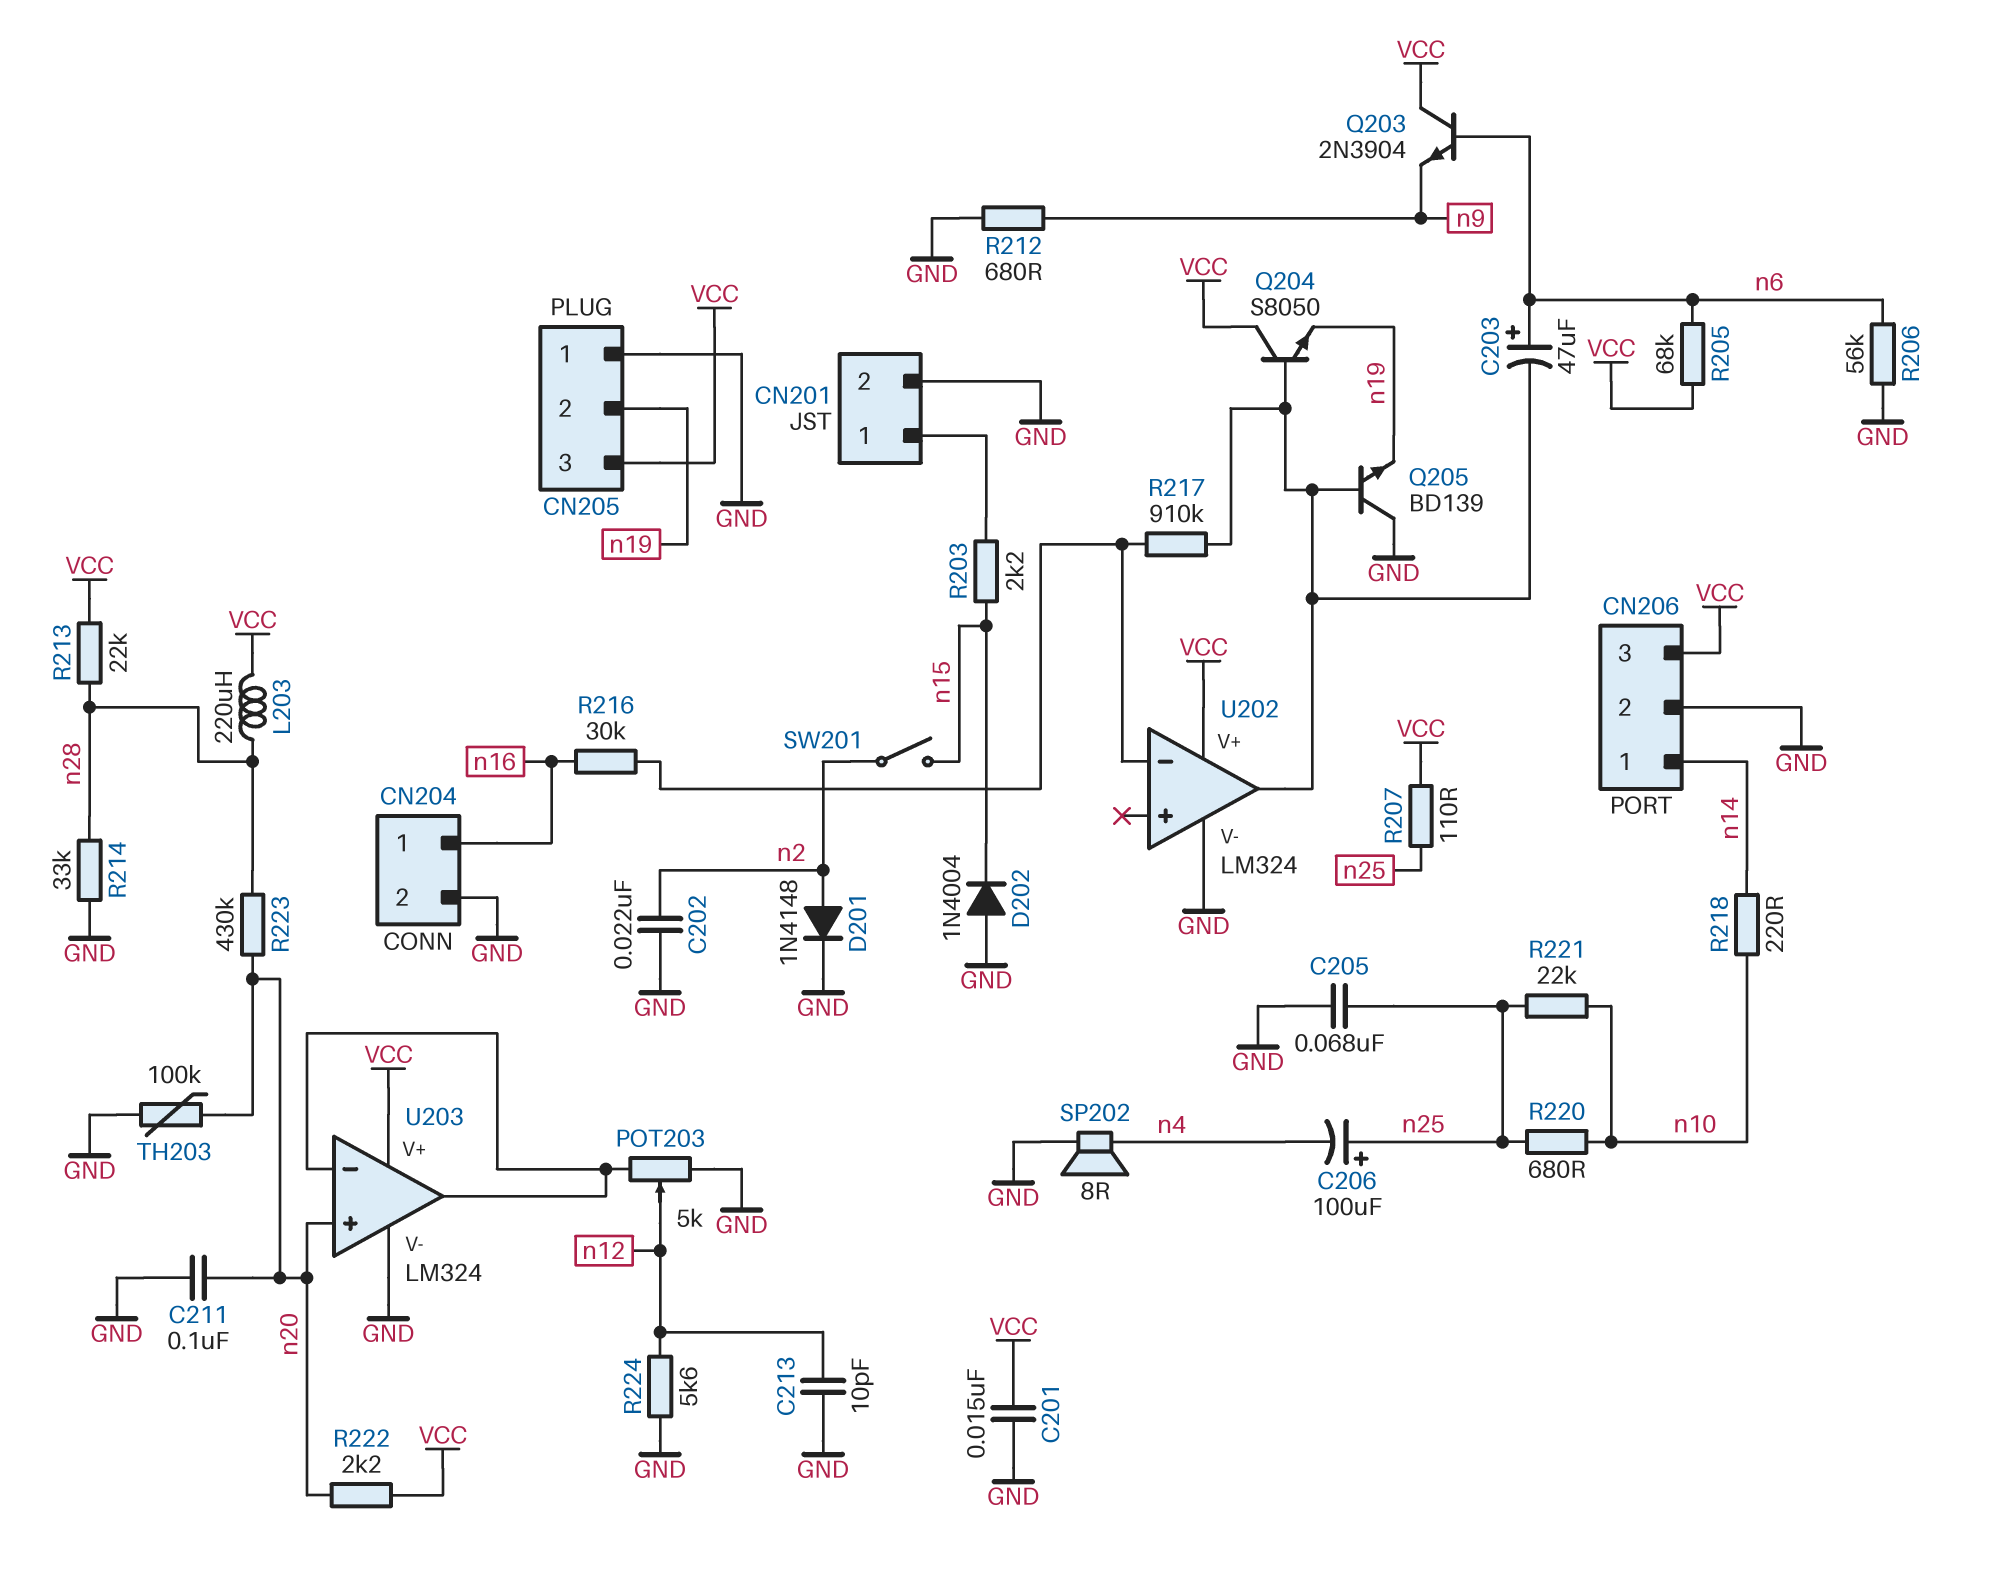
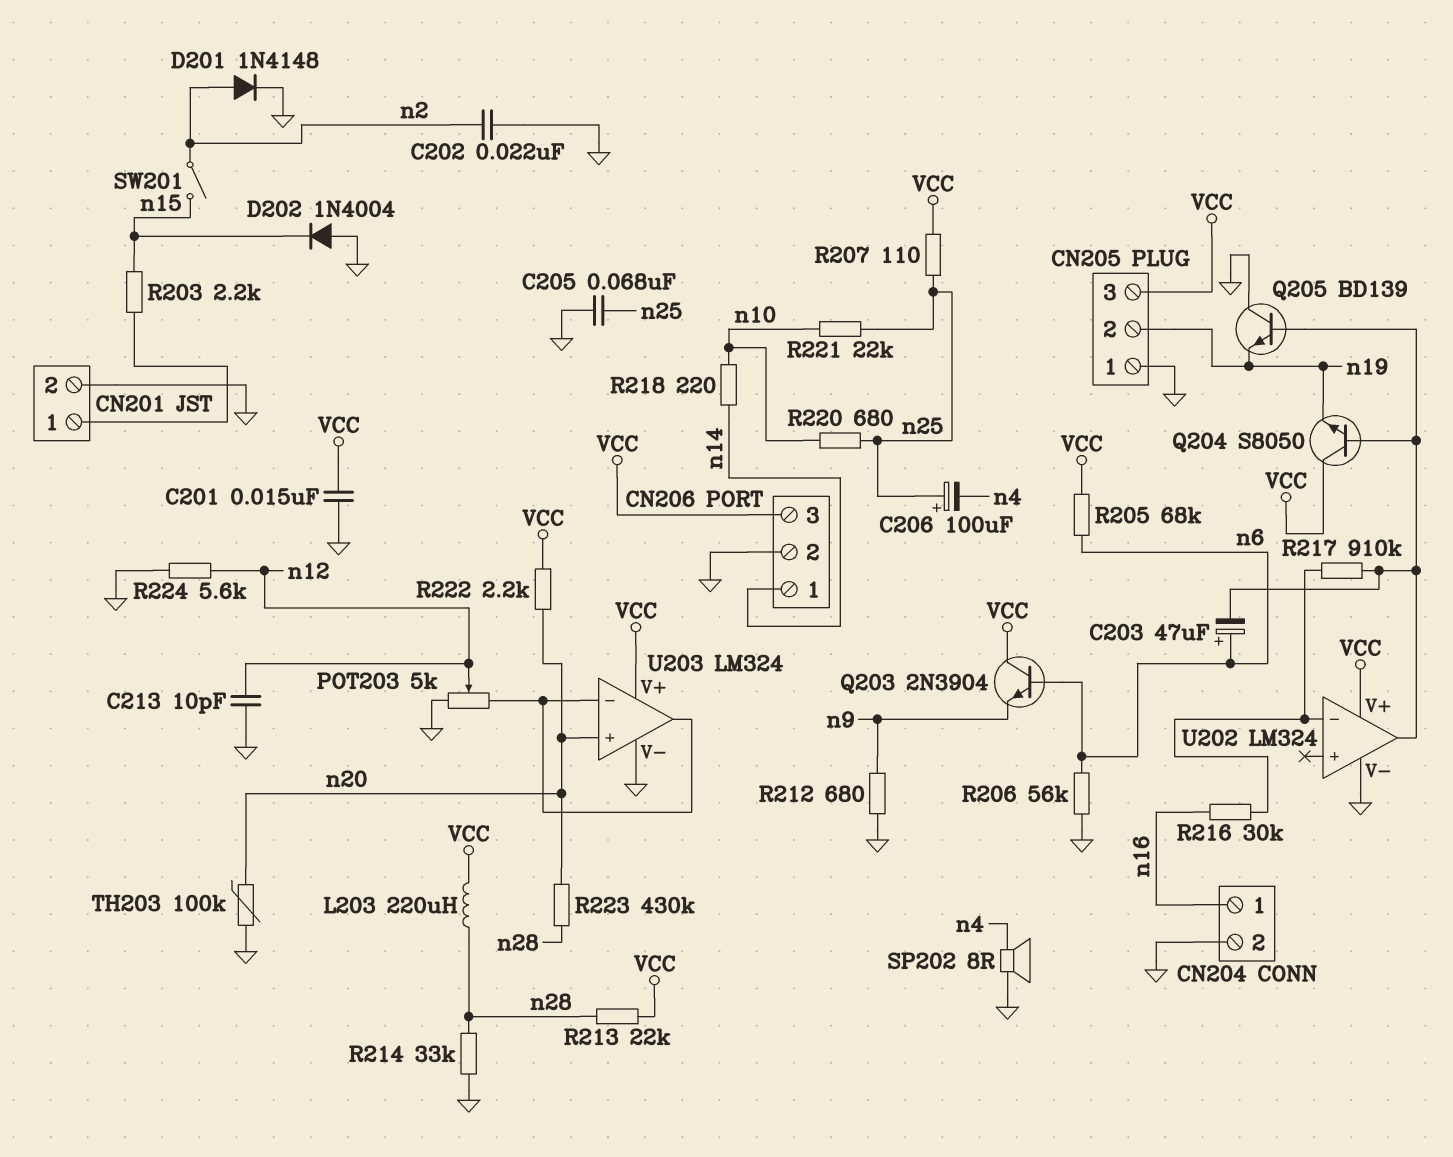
C211: 100nF (GND, n20) -> none

